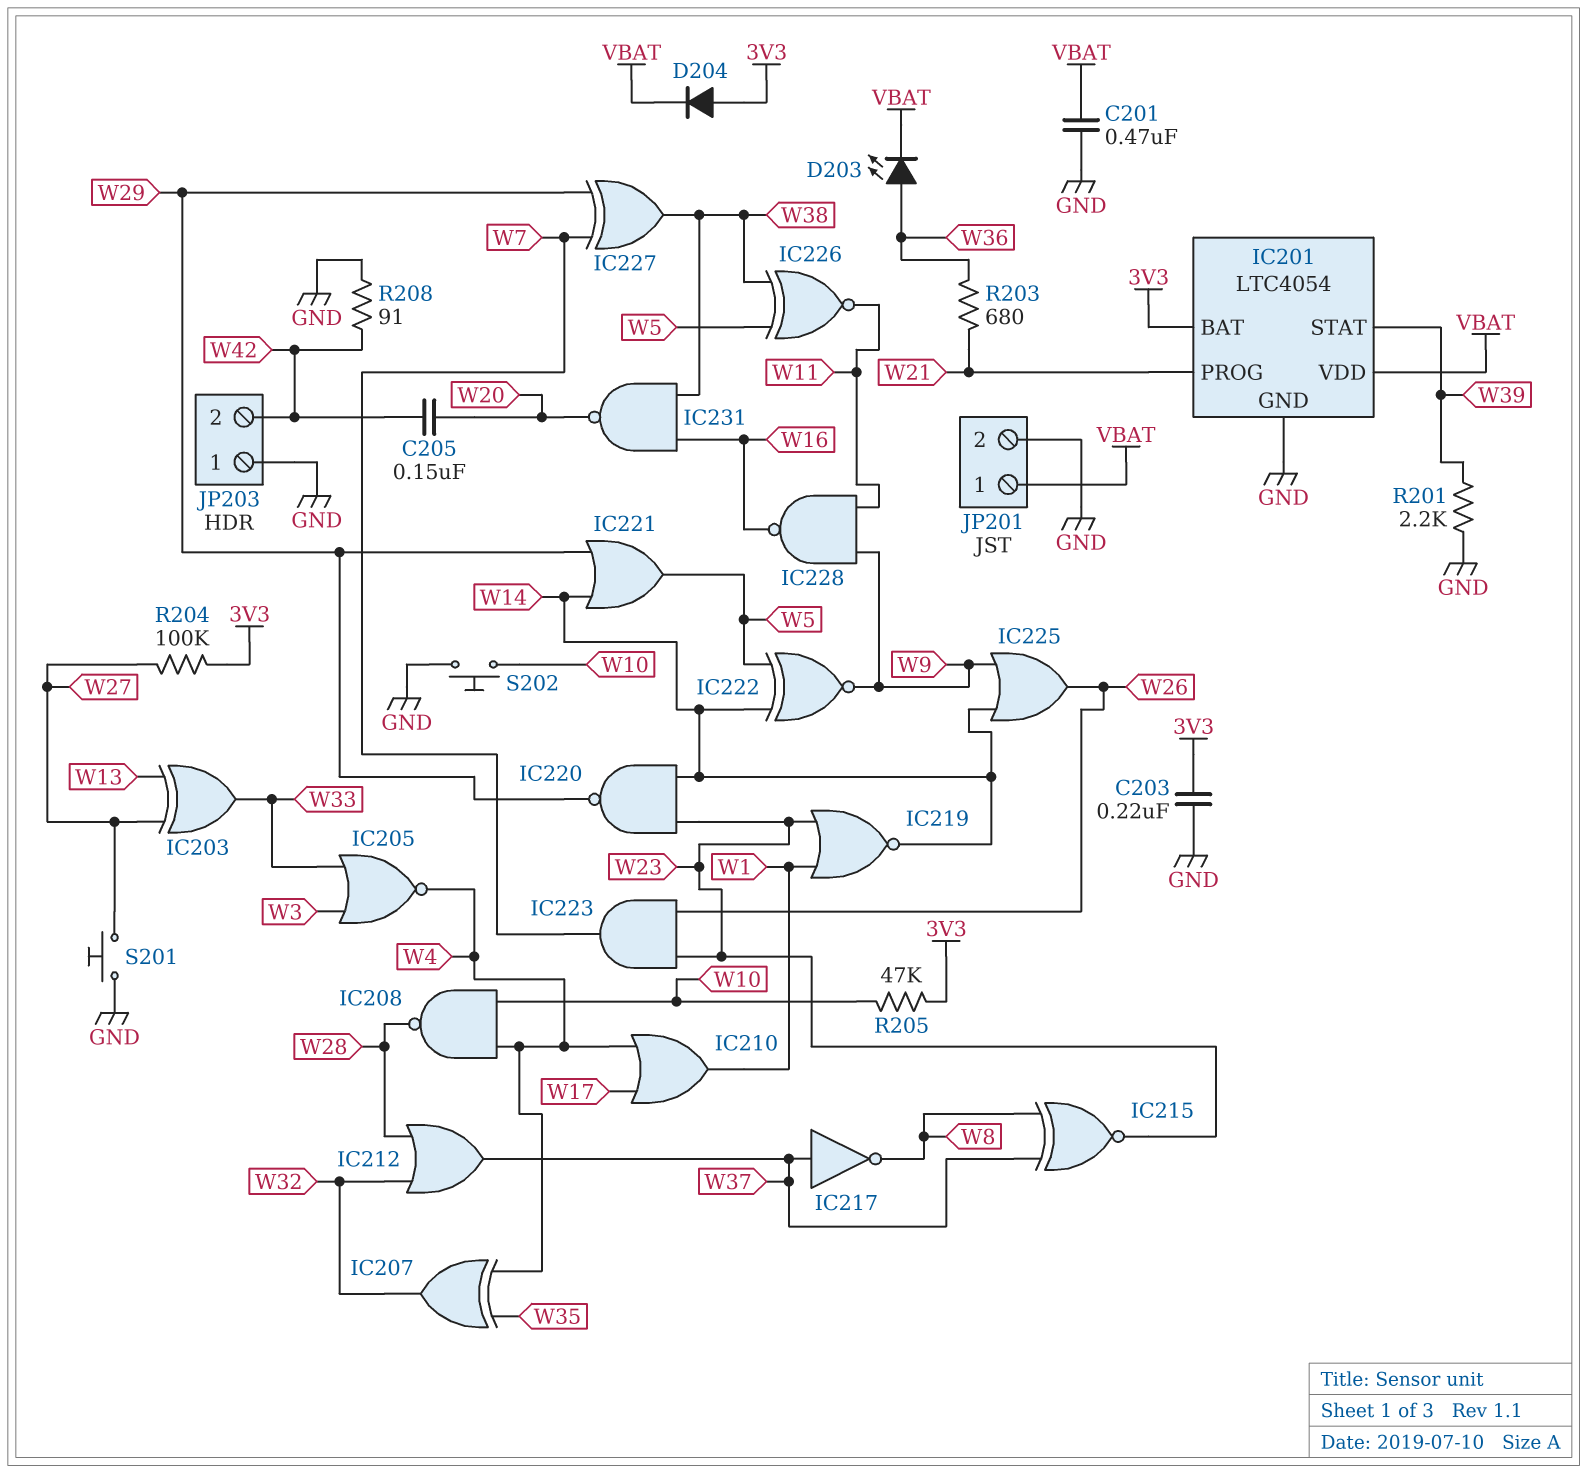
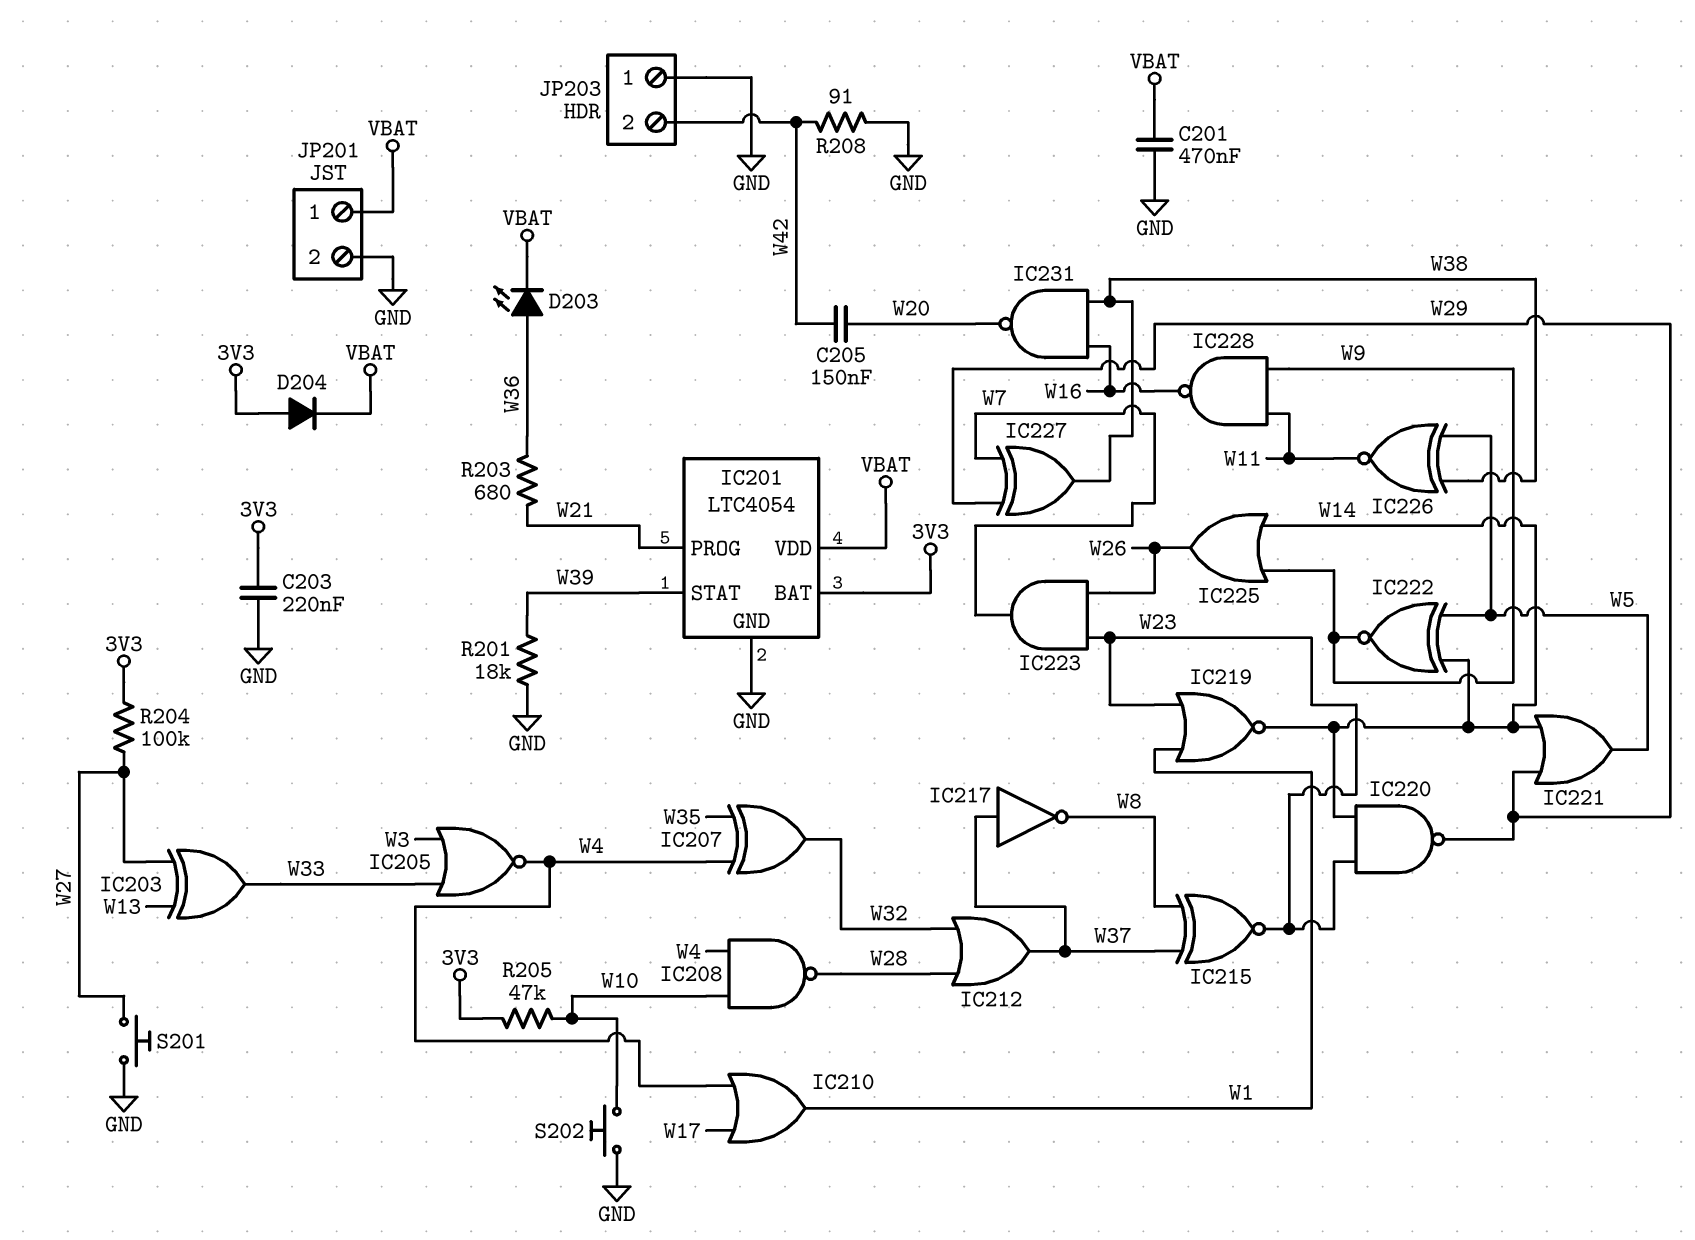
R201: 2.2k (GND, W39) -> 18k (GND, W39)

